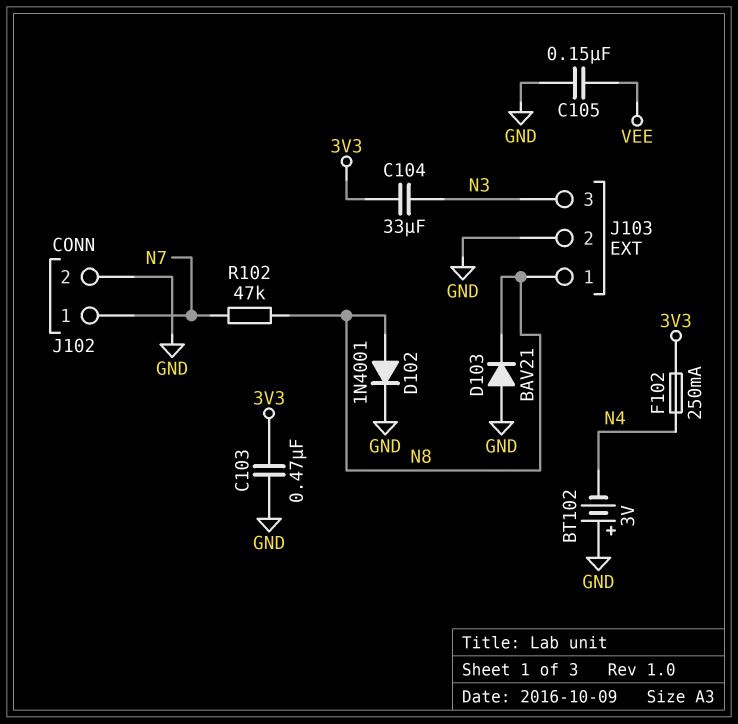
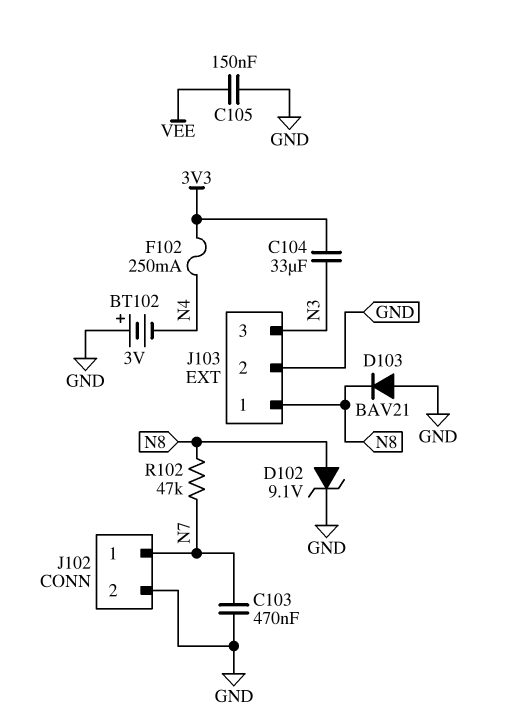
C103: 470nF (3V3, GND) -> 470nF (GND, N7)
D102: diode 1N4001 (A N8, K GND) -> zener 9.1V (A N8, K GND)

